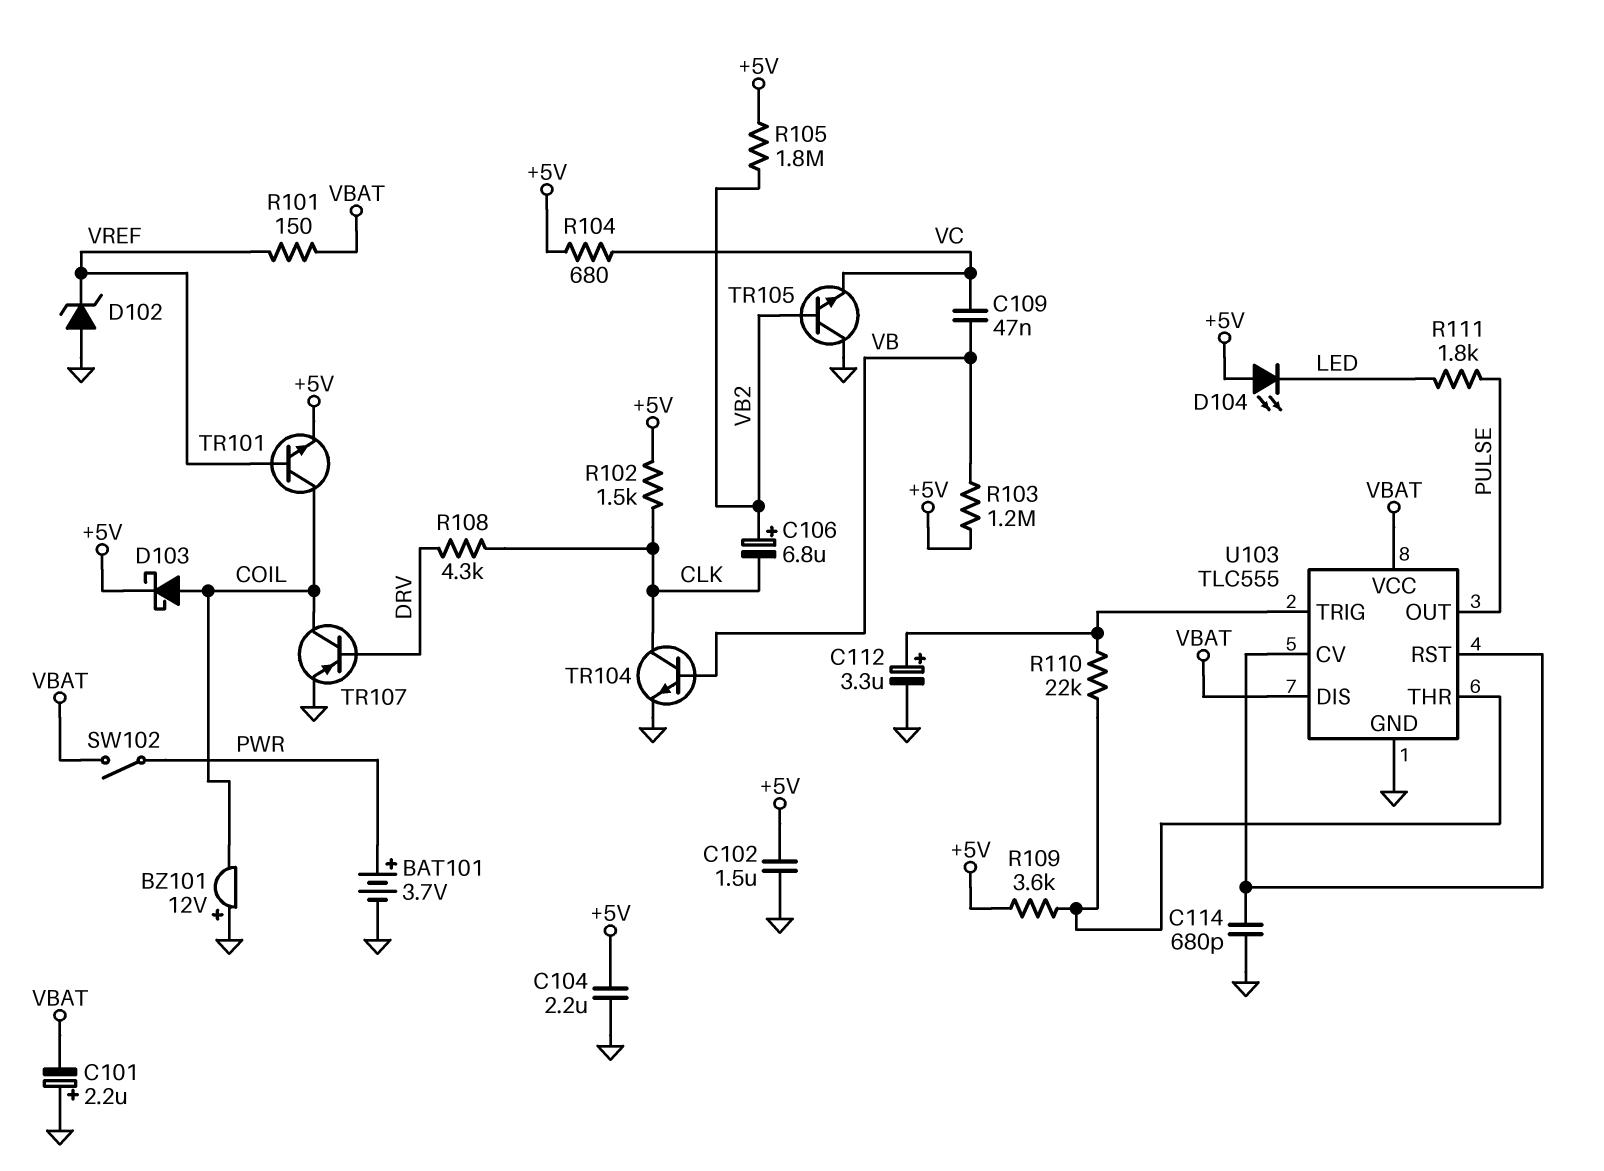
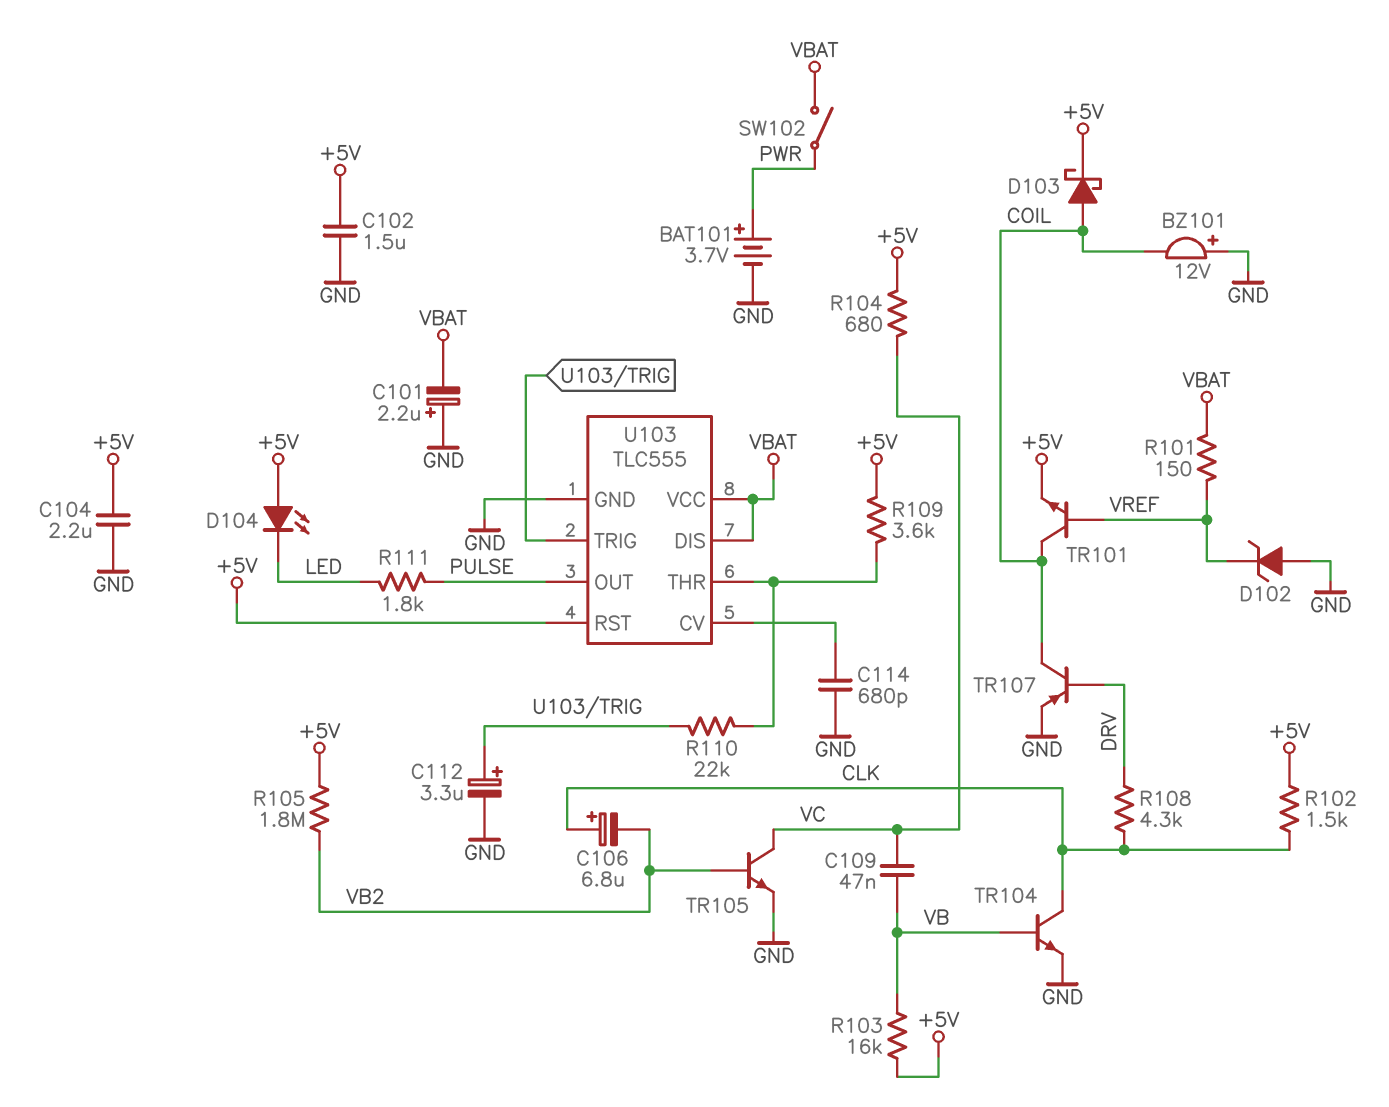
C106: 6.8uF (plus VB2, minus CLK) -> 6.8uF (plus CLK, minus VB2)
R103: 1.2M (+5V, VB) -> 16k (+5V, VB)
TR105: NPN (B VB2, C GND, E VC) -> NPN (B VB2, C VC, E GND)
U103 pin RST: U103/CV -> +5V

